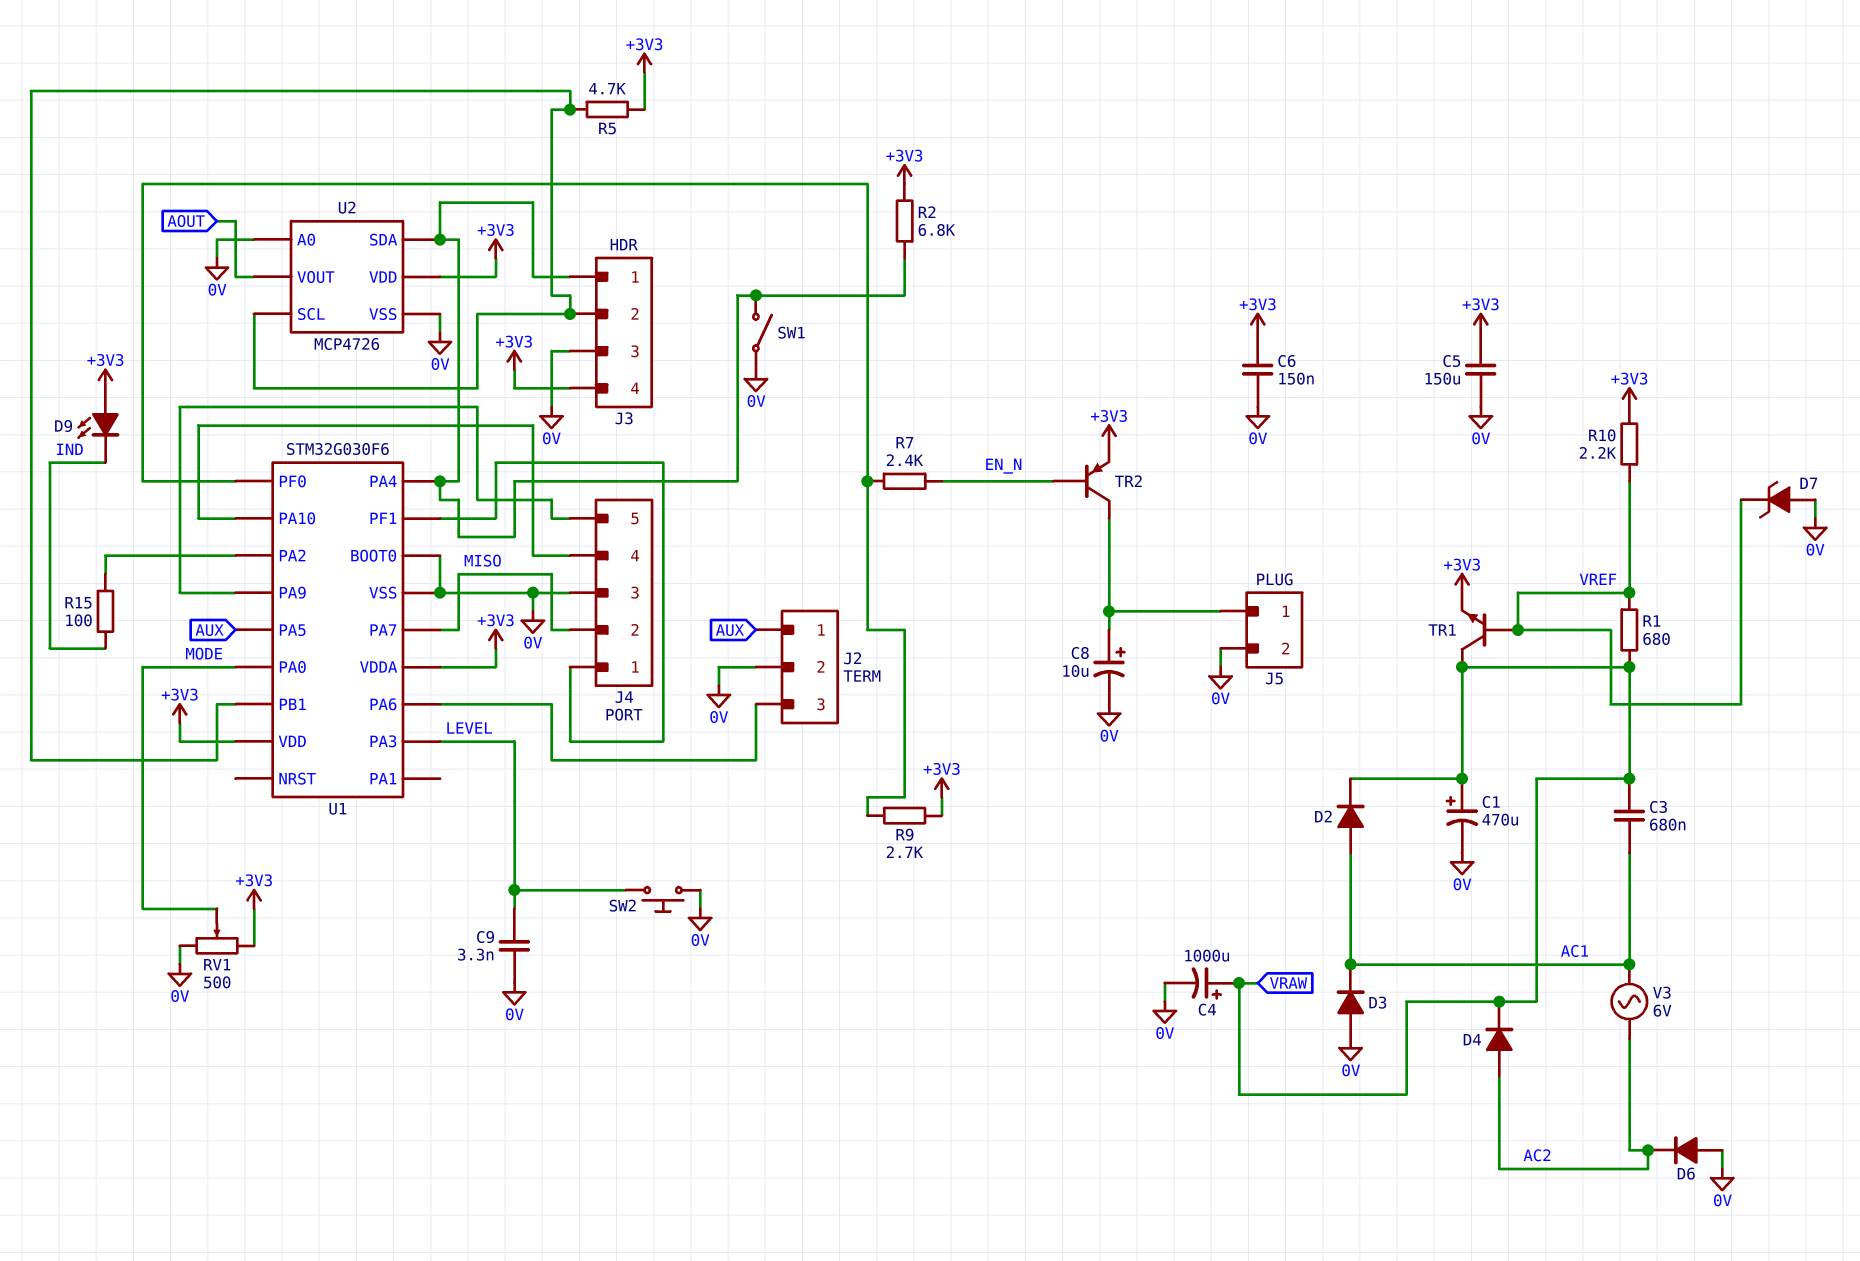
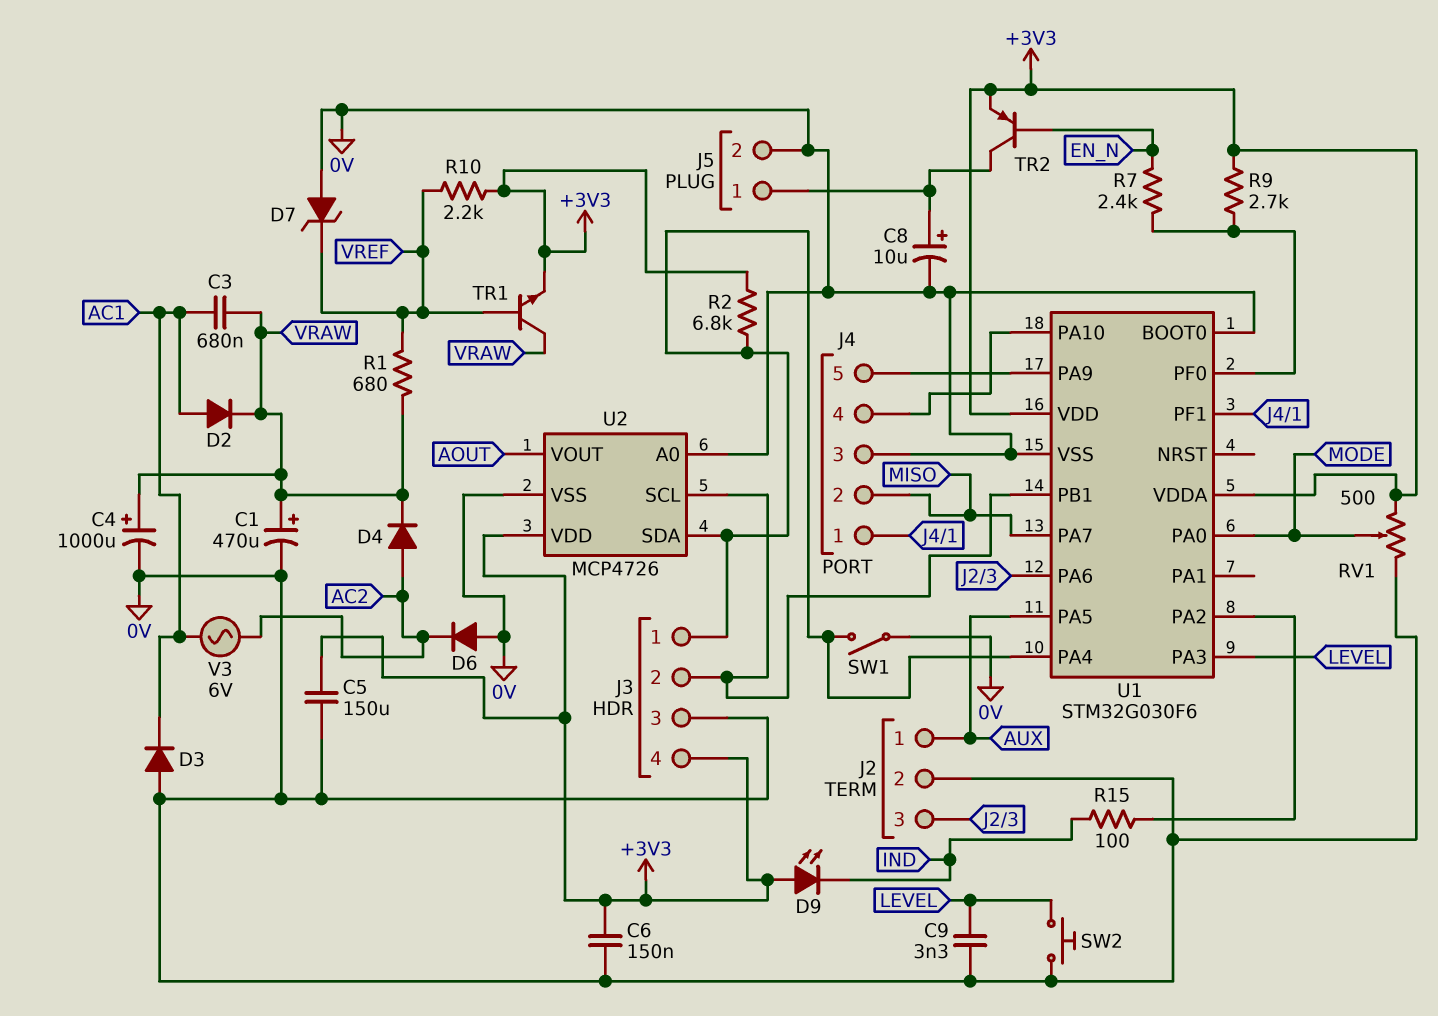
R5: 4.7k (+3V3, J3/2) -> none

